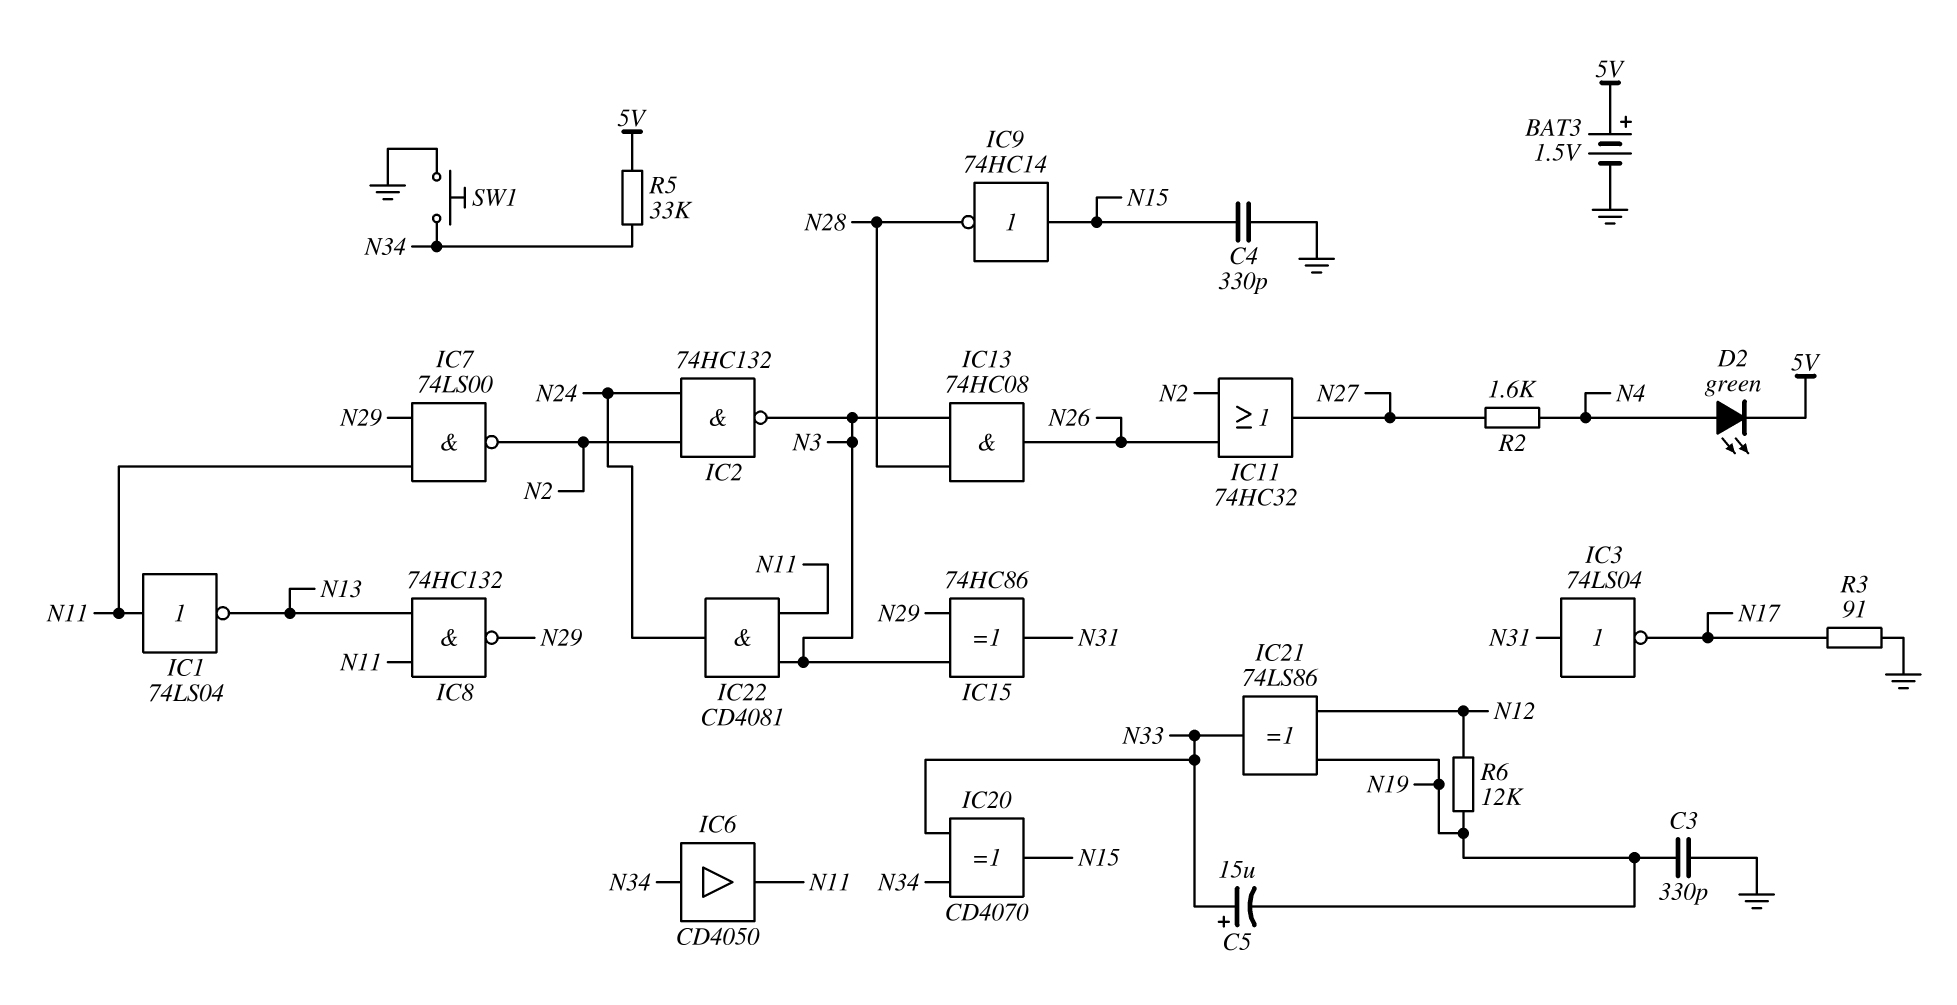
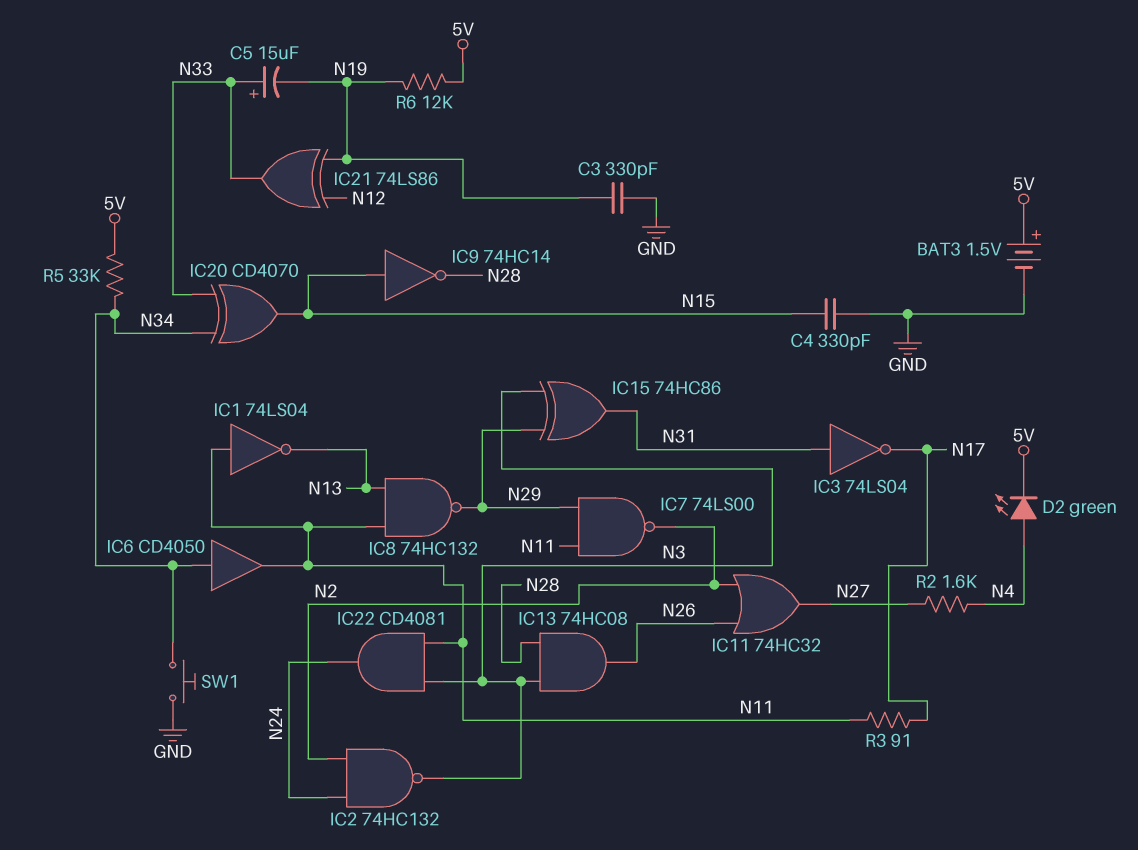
R3: 91 (GND, N17) -> 91 (N11, N17)
R6: 12k (N12, N19) -> 12k (5V, N19)

